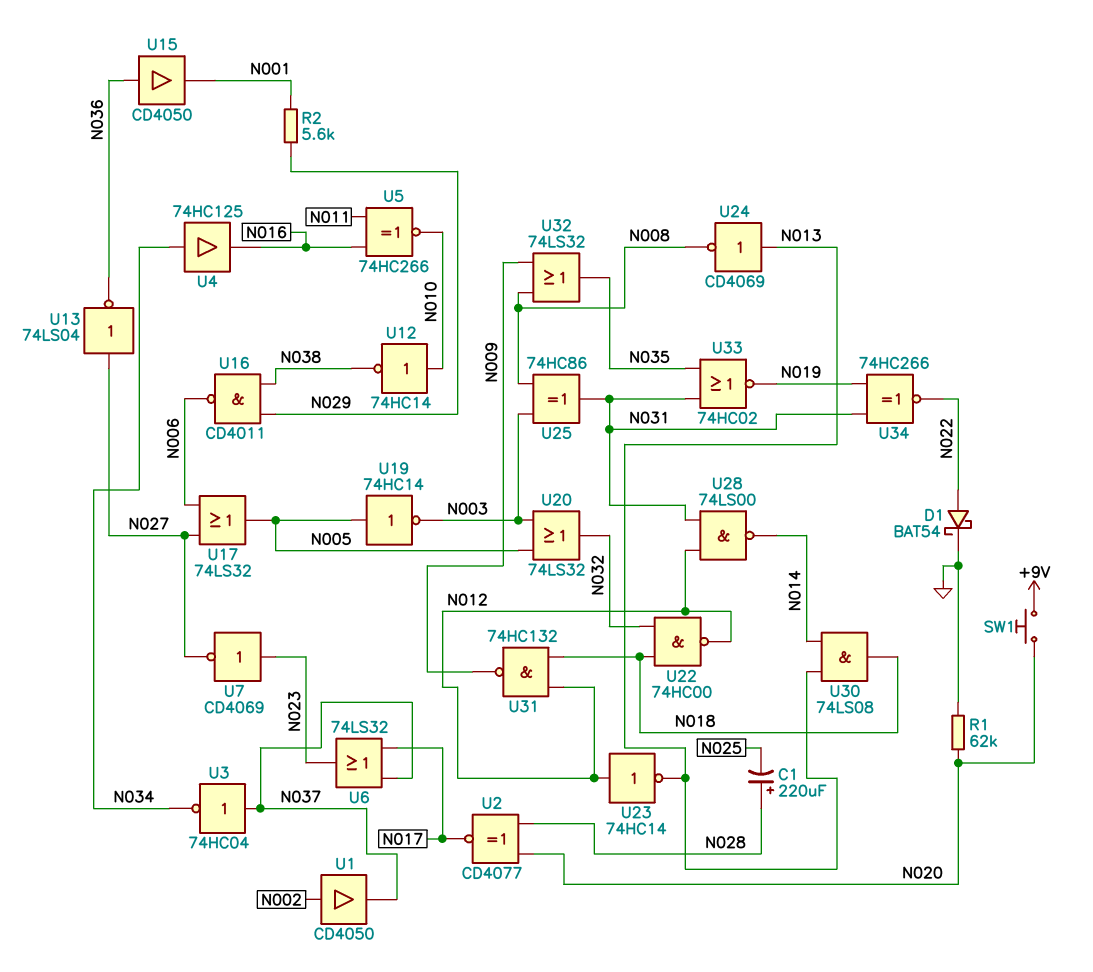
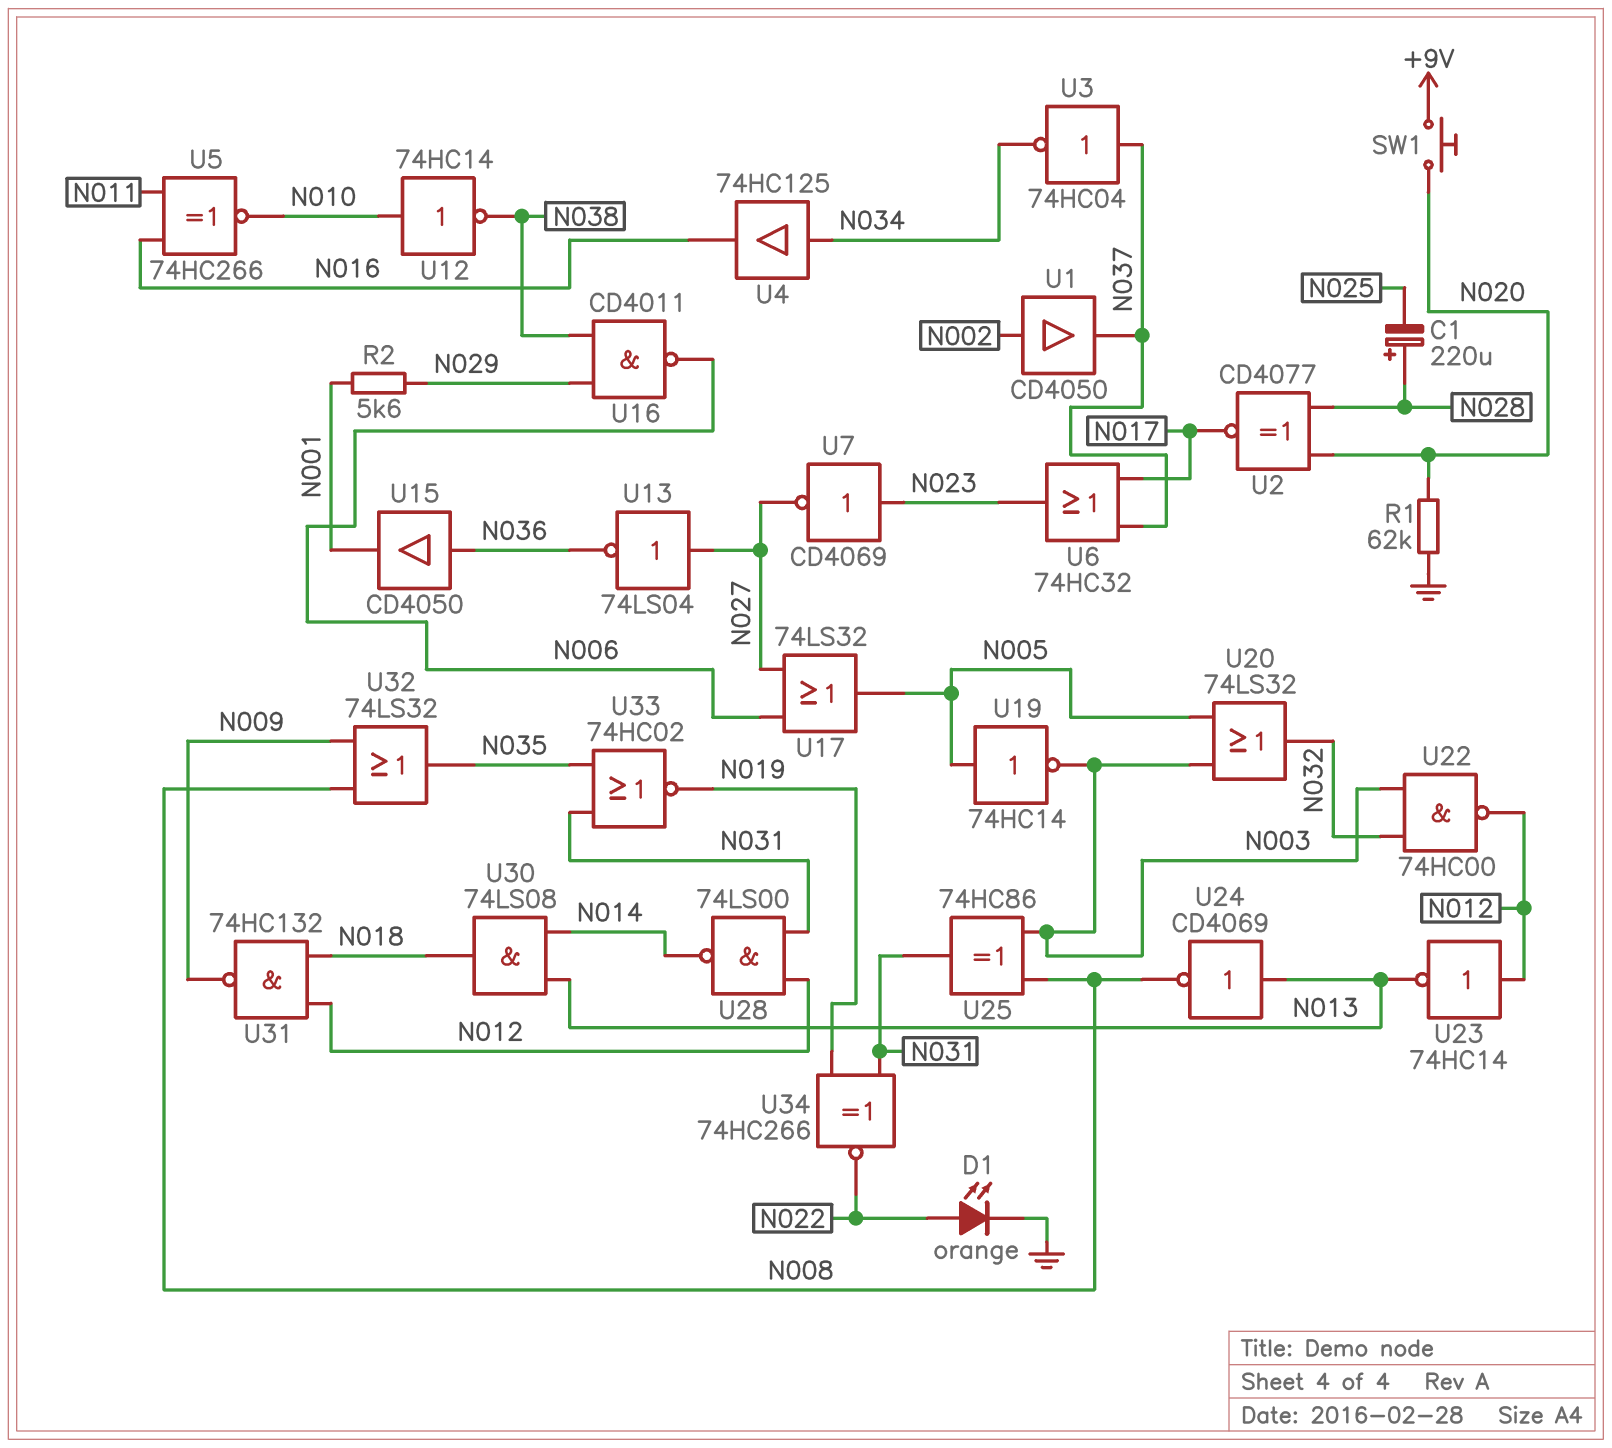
D1: schottky BAT54 (A N022, K GND) -> LED orange (A N022, K GND)
U6: OR 74LS32 (in N017, in N037, out N023) -> OR 74HC32 (in N017, in N037, out N023)
U22: NAND 74HC00 (in N018, in N032, out N012) -> NAND 74HC00 (in N003, in N032, out N012)

